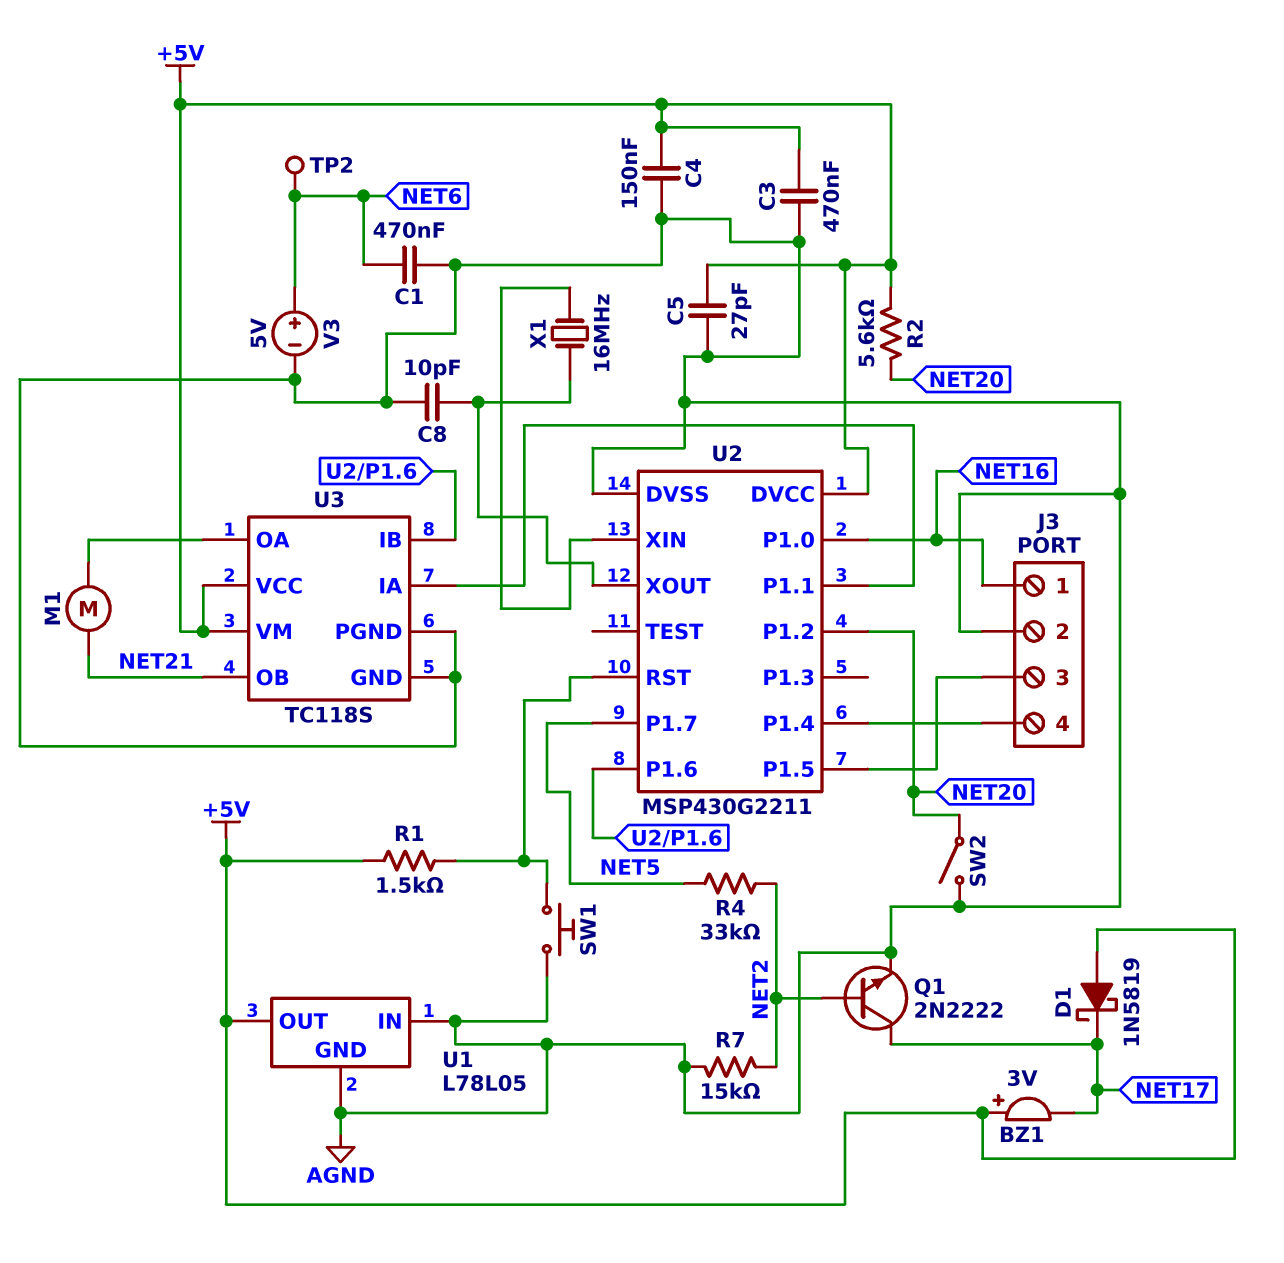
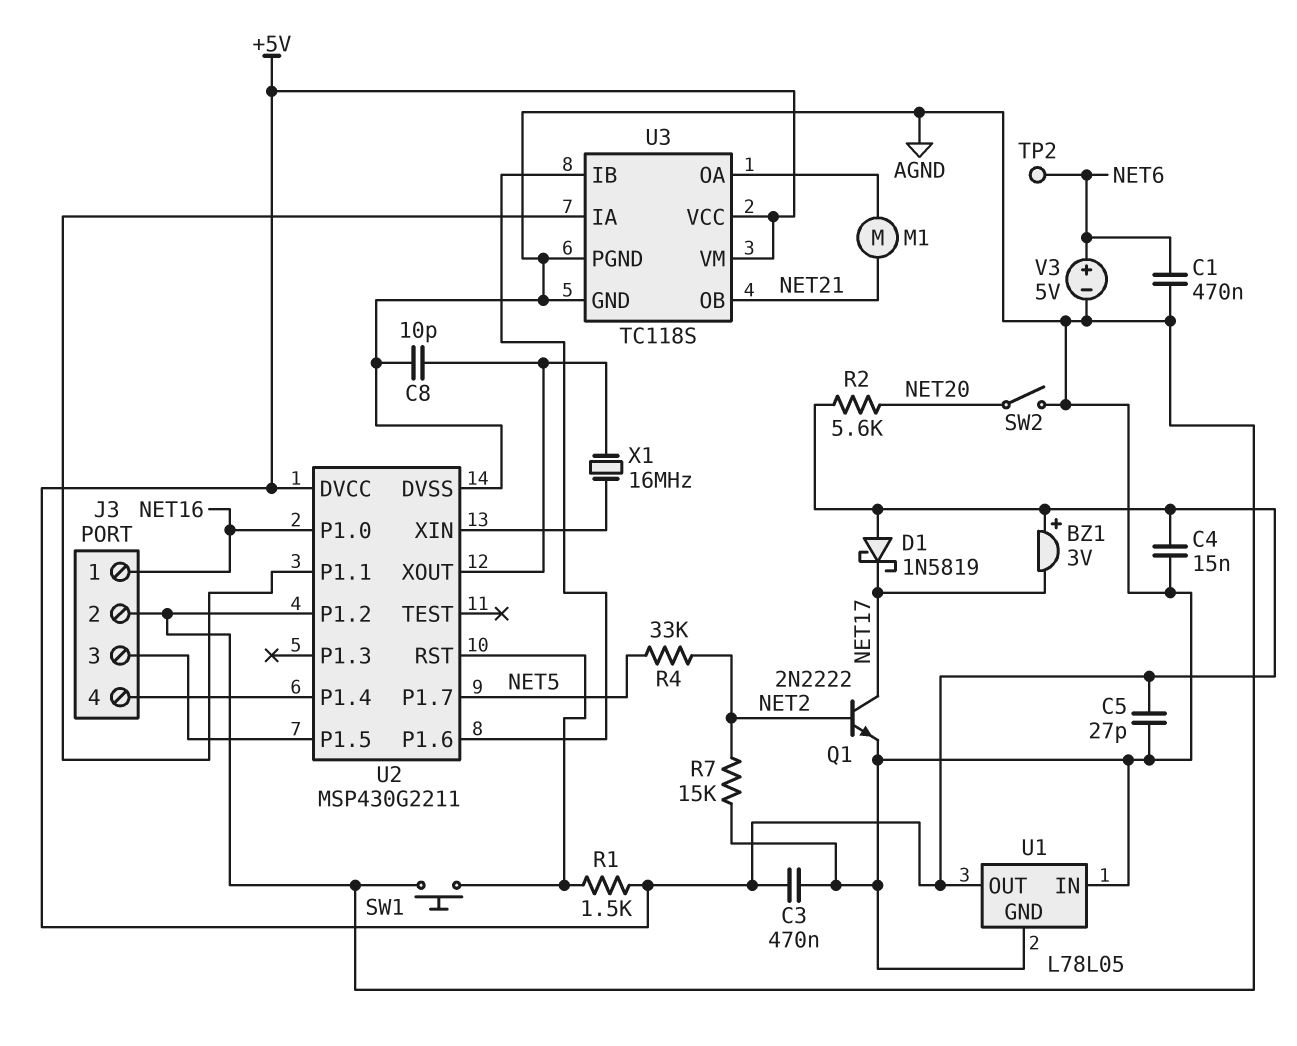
C4: 150nF (+5V, AGND) -> 15nF (+5V, AGND)
U2 pin P1.2: NET20 -> AGND

